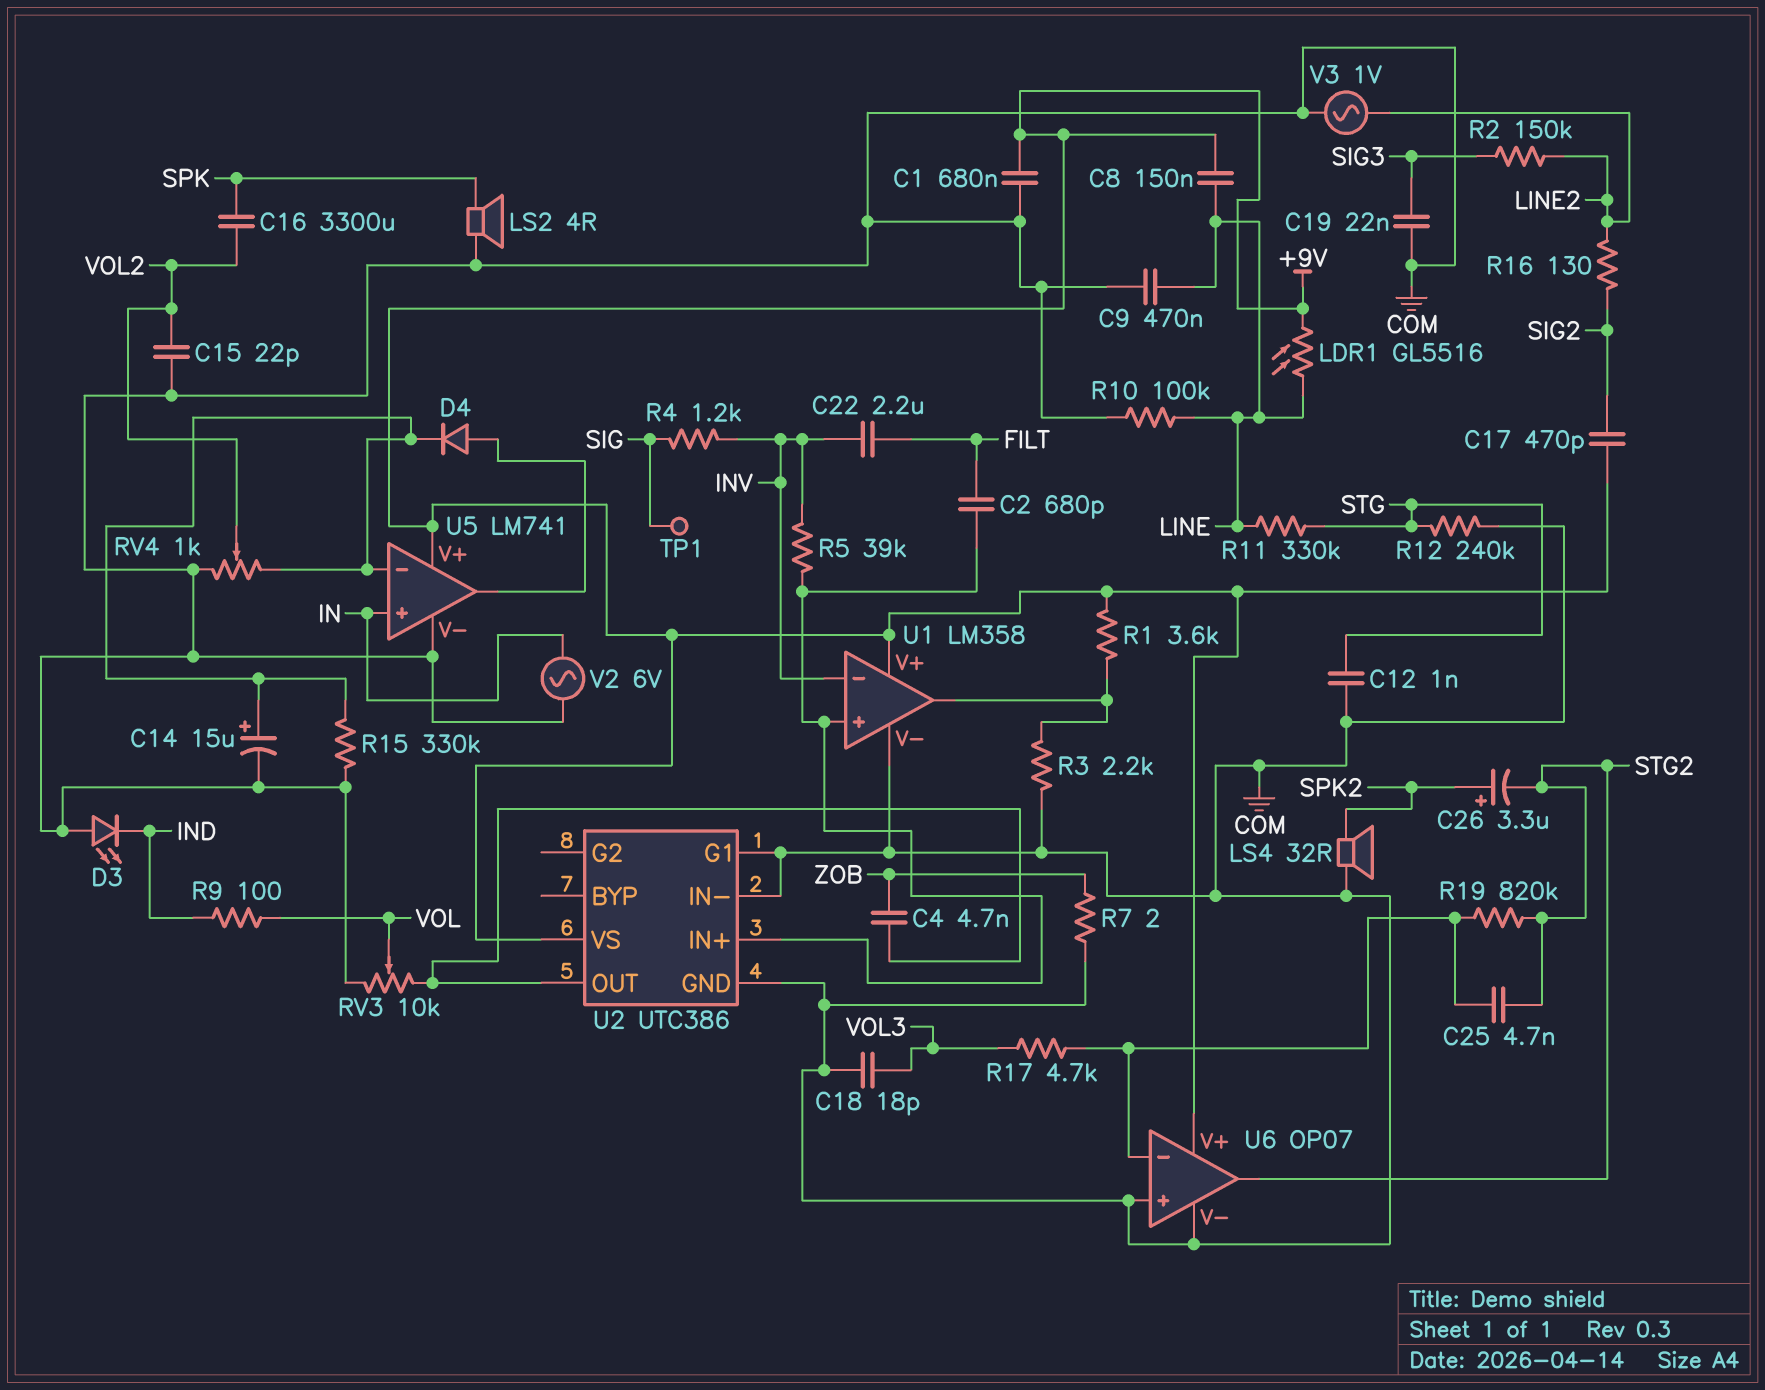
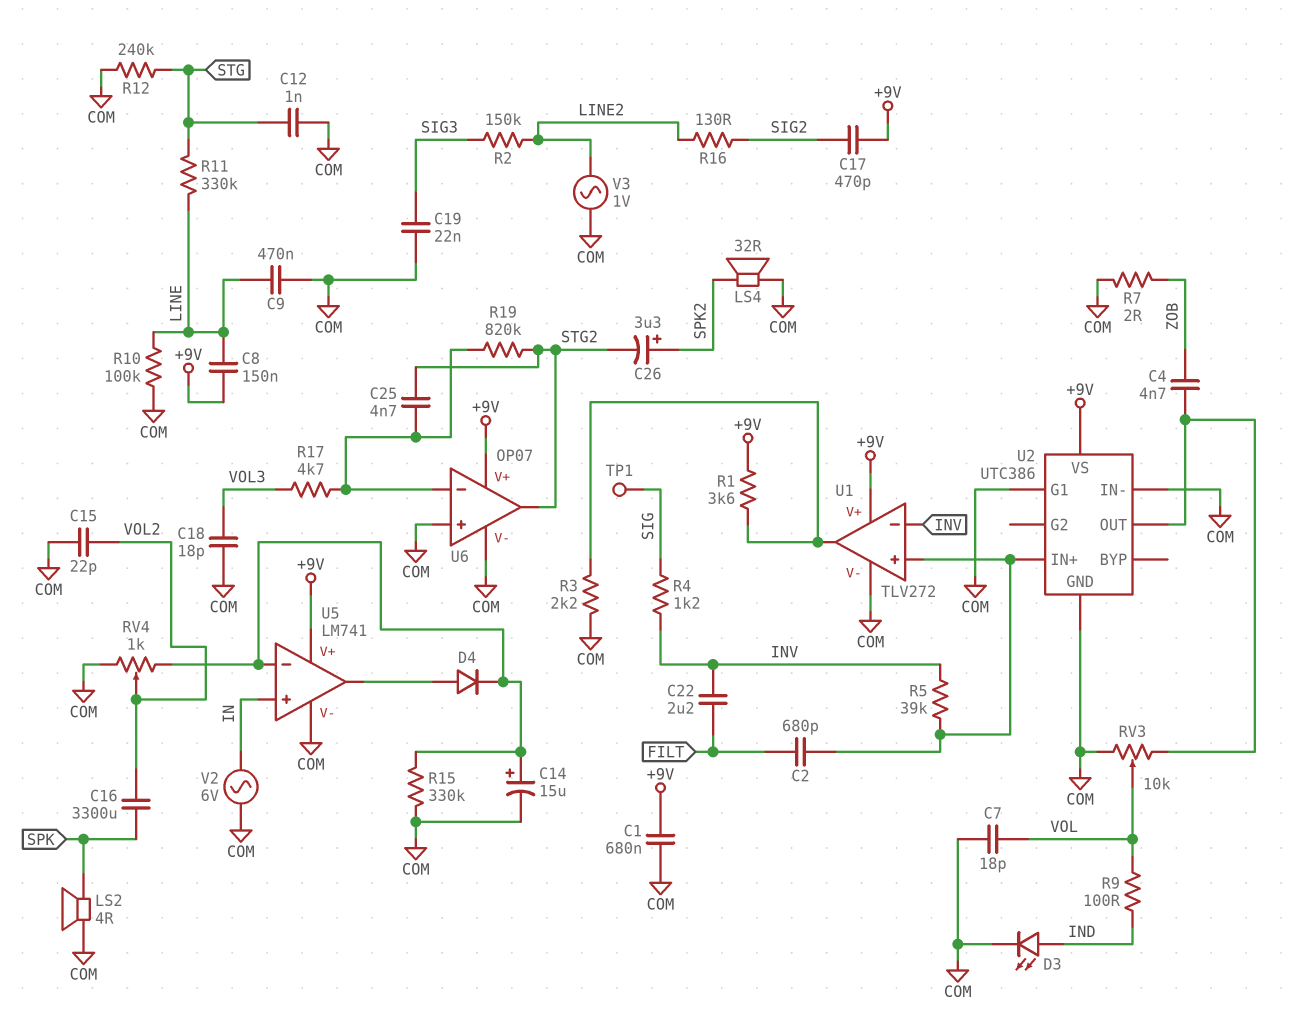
C7: none -> 18pF (COM, VOL)
D3: LED (A COM, K IND) -> LED (A IND, K COM)
LDR1: GL5516 (+9V, LINE) -> none
U1: LM358 -> TLV272

